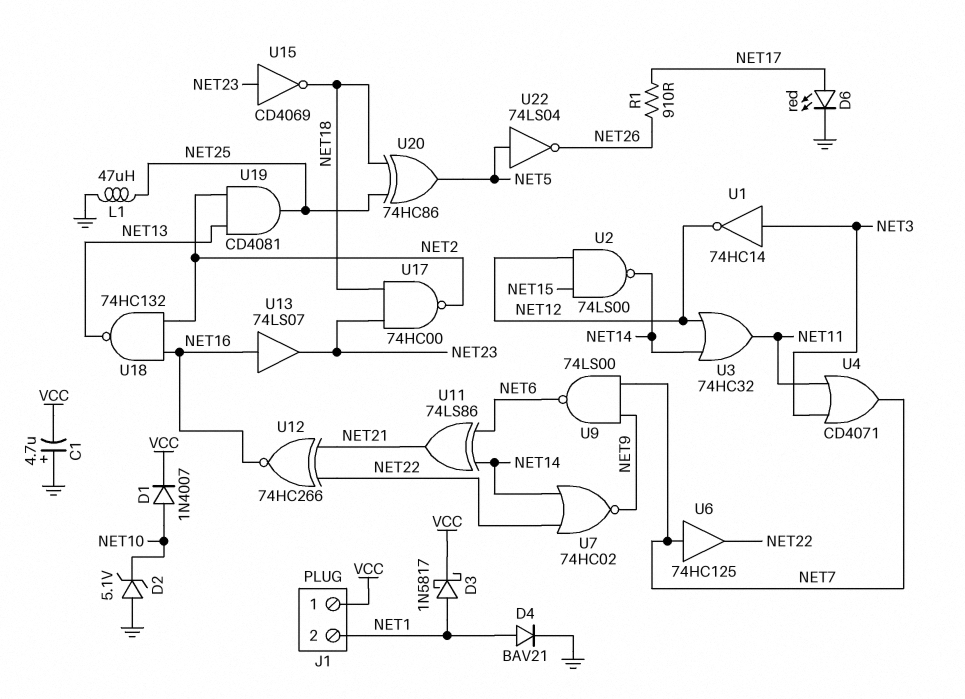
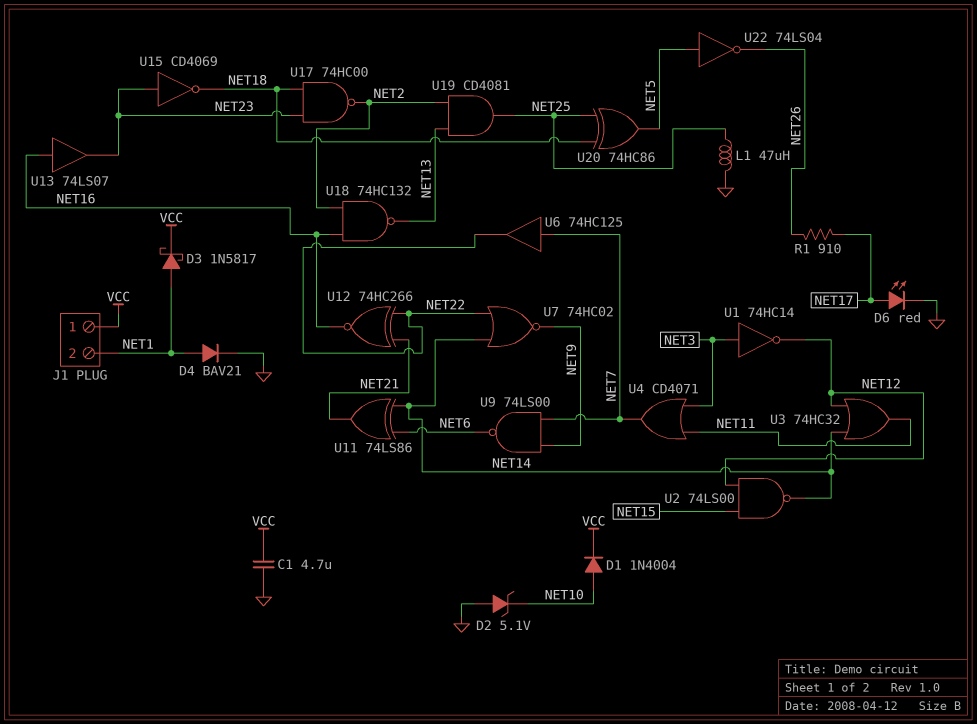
C1: 4.7uF (plus GND, minus VCC) -> 4.7uF (GND, VCC)
D1: diode 1N4007 (A NET10, K VCC) -> diode 1N4004 (A NET10, K VCC)

